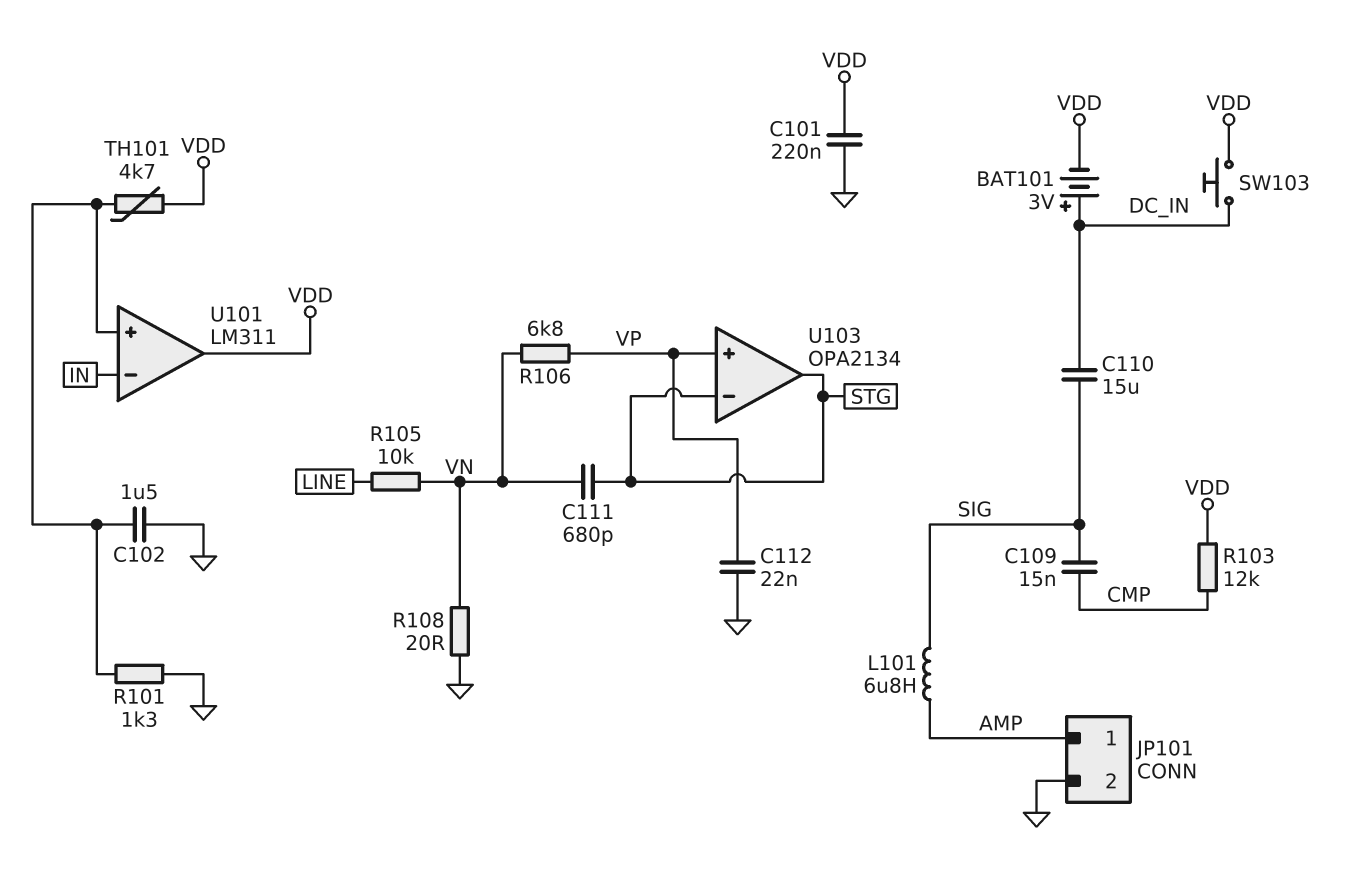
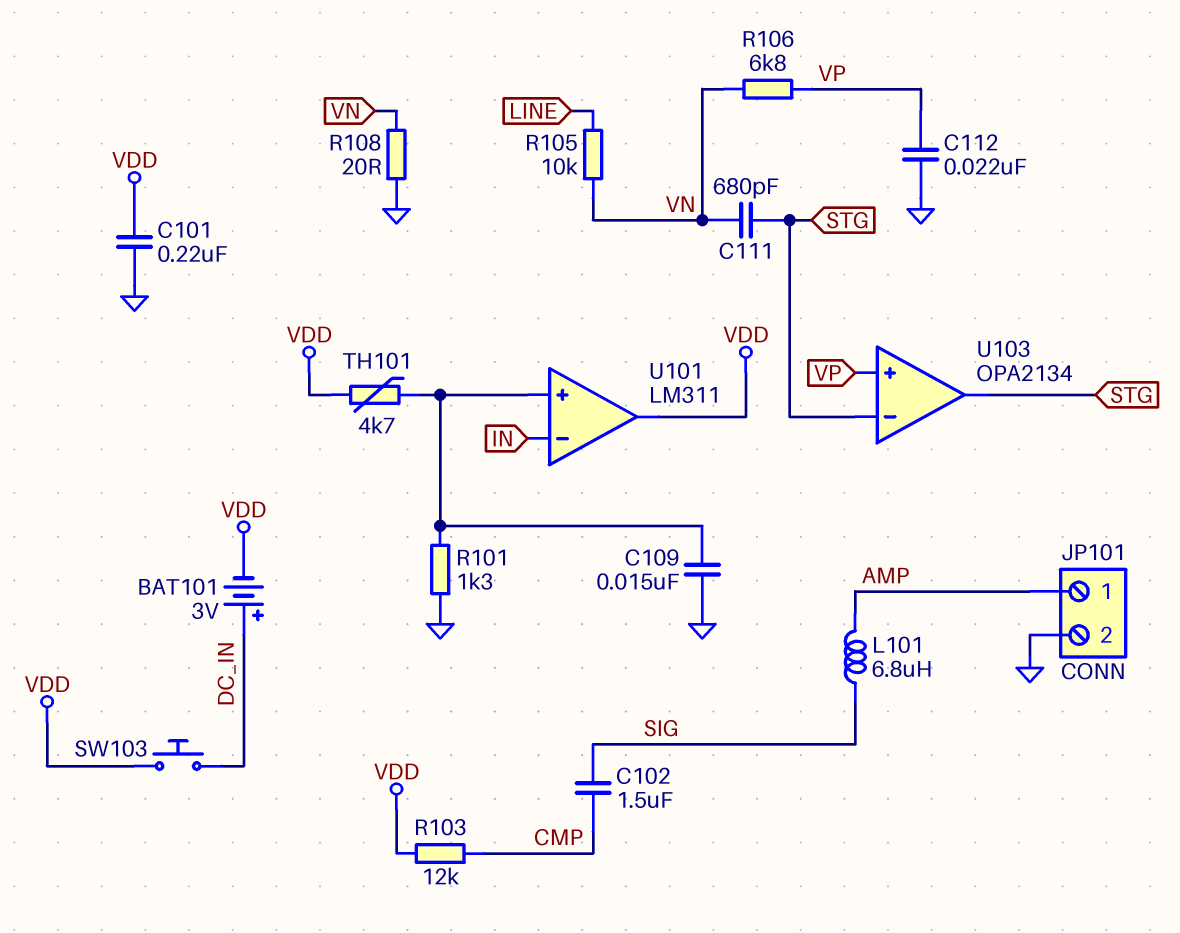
C102: 1.5uF (GND, U101/in+) -> 1.5uF (CMP, SIG)
C109: 15nF (CMP, SIG) -> 15nF (GND, U101/in+)
C110: 15uF (DC_IN, SIG) -> none

